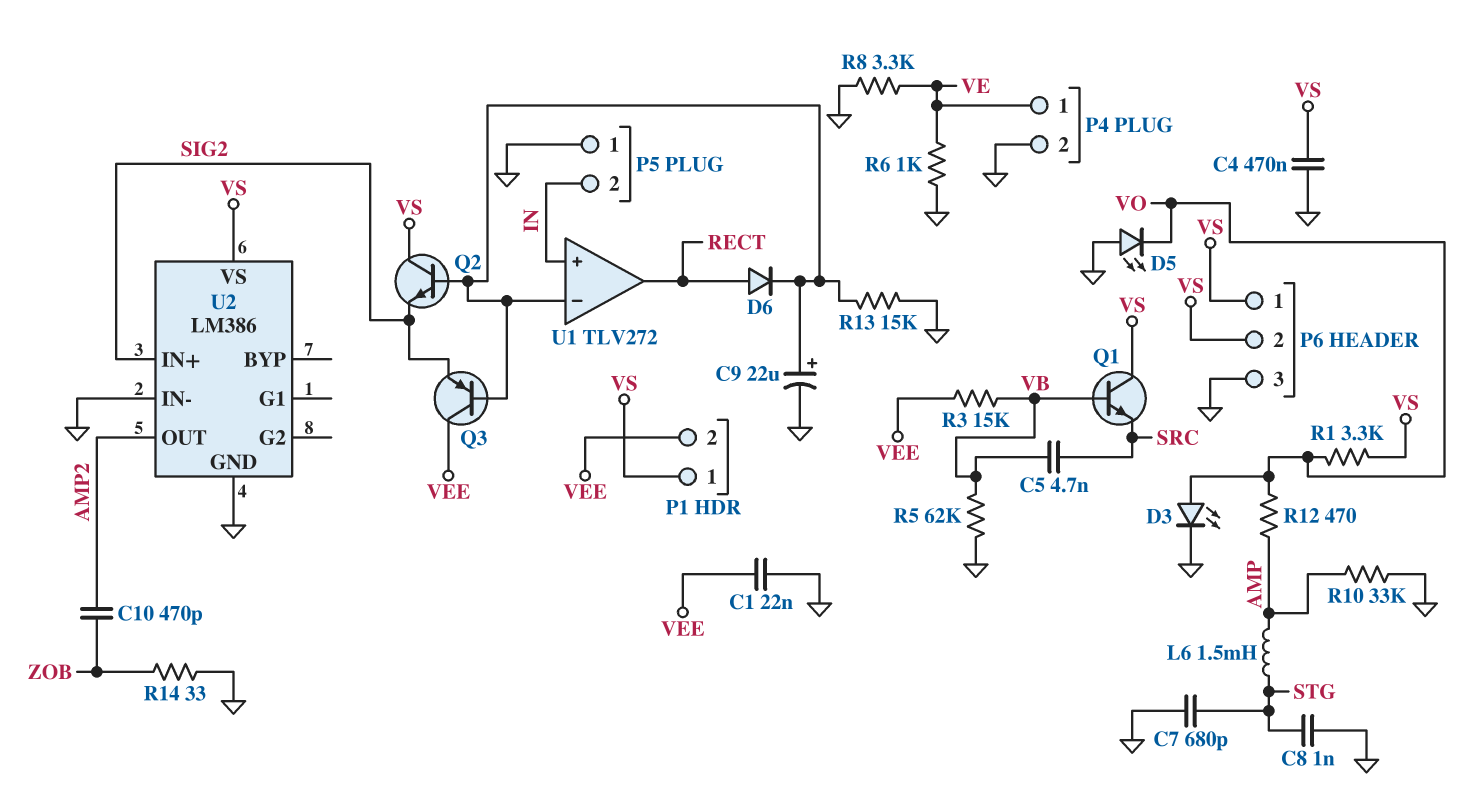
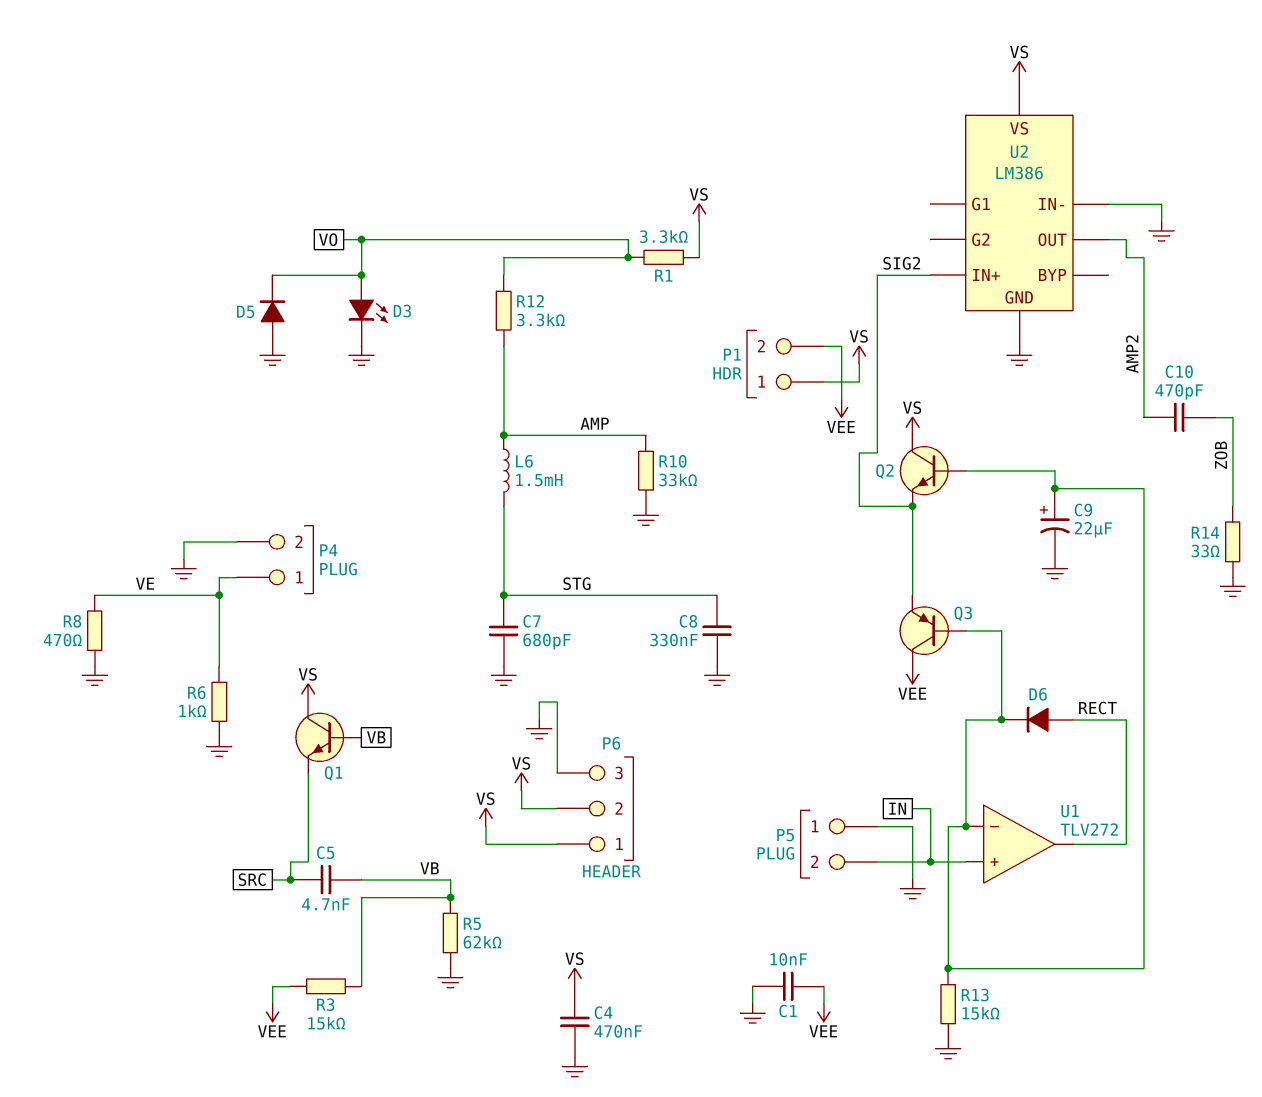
C1: 22nF (GND, VEE) -> 10nF (GND, VEE)
C8: 1nF (GND, STG) -> 330nF (GND, STG)
D5: LED (A GND, K VO) -> diode (A GND, K VO)
R8: 3.3k (GND, VE) -> 470 (GND, VE)
R12: 470 (AMP, VO) -> 3.3k (AMP, VO)

